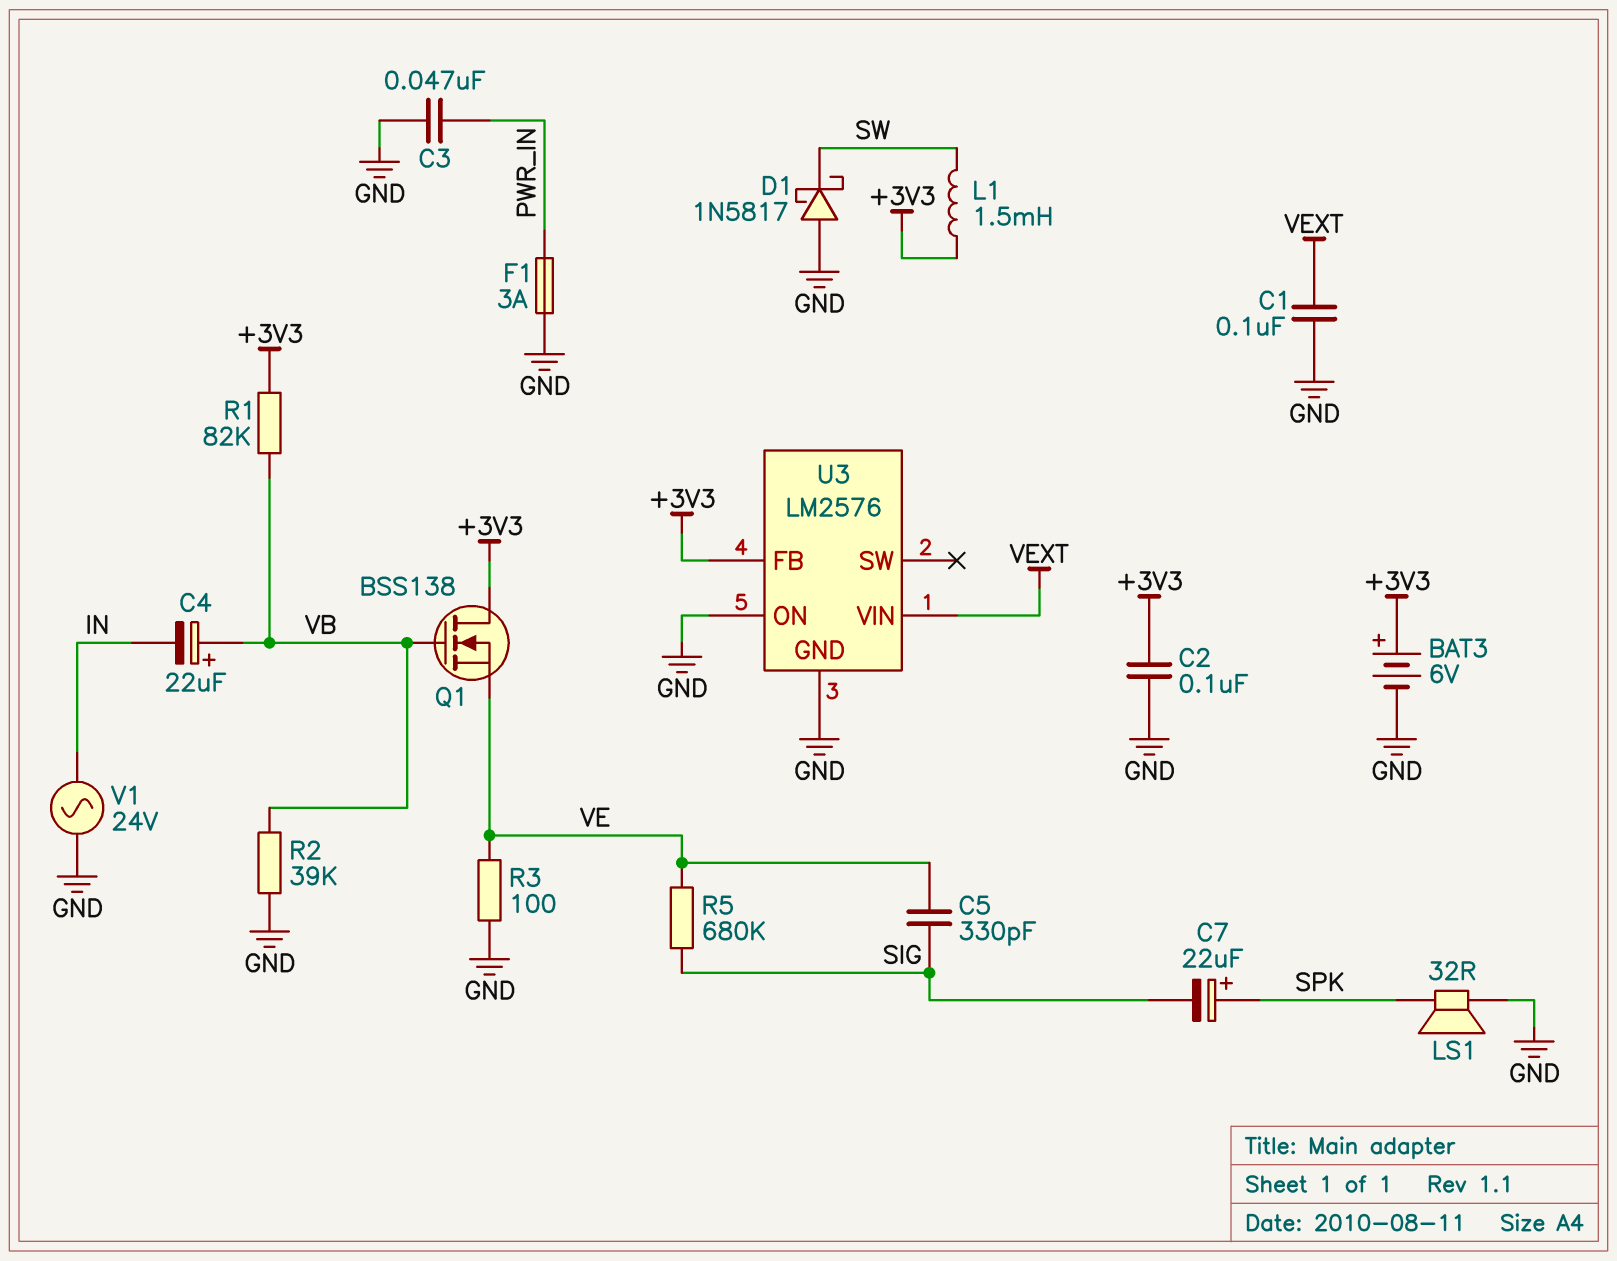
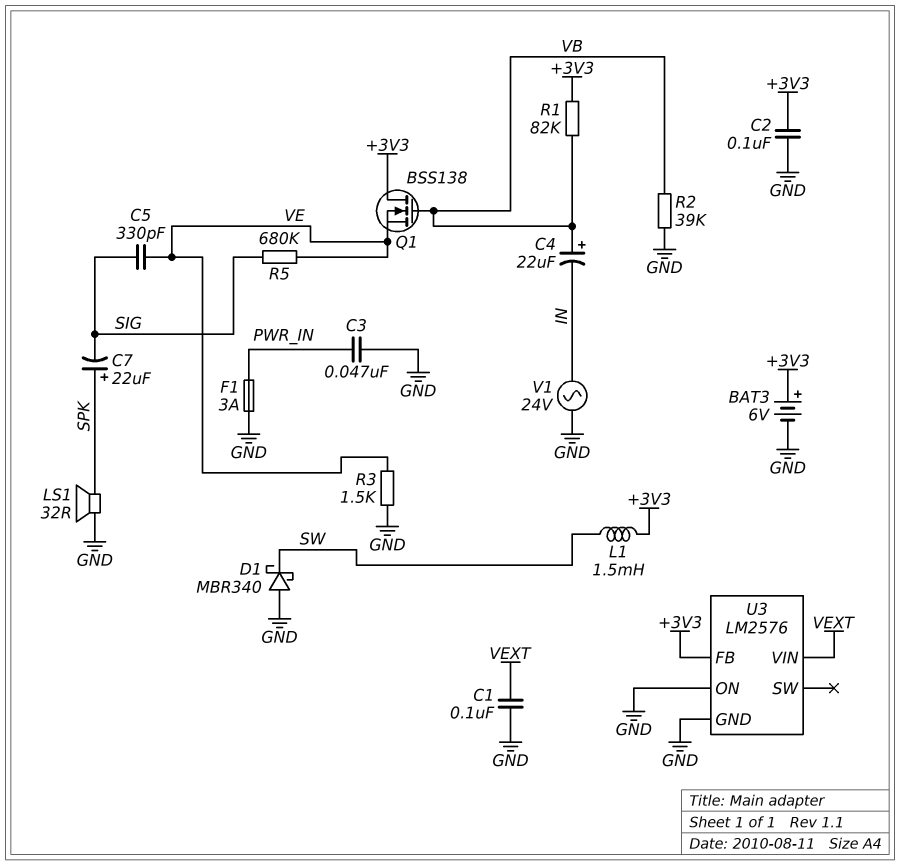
D1: schottky 1N5817 (A GND, K SW) -> schottky MBR340 (A GND, K SW)
R3: 100 (GND, VE) -> 1.5k (GND, VE)

